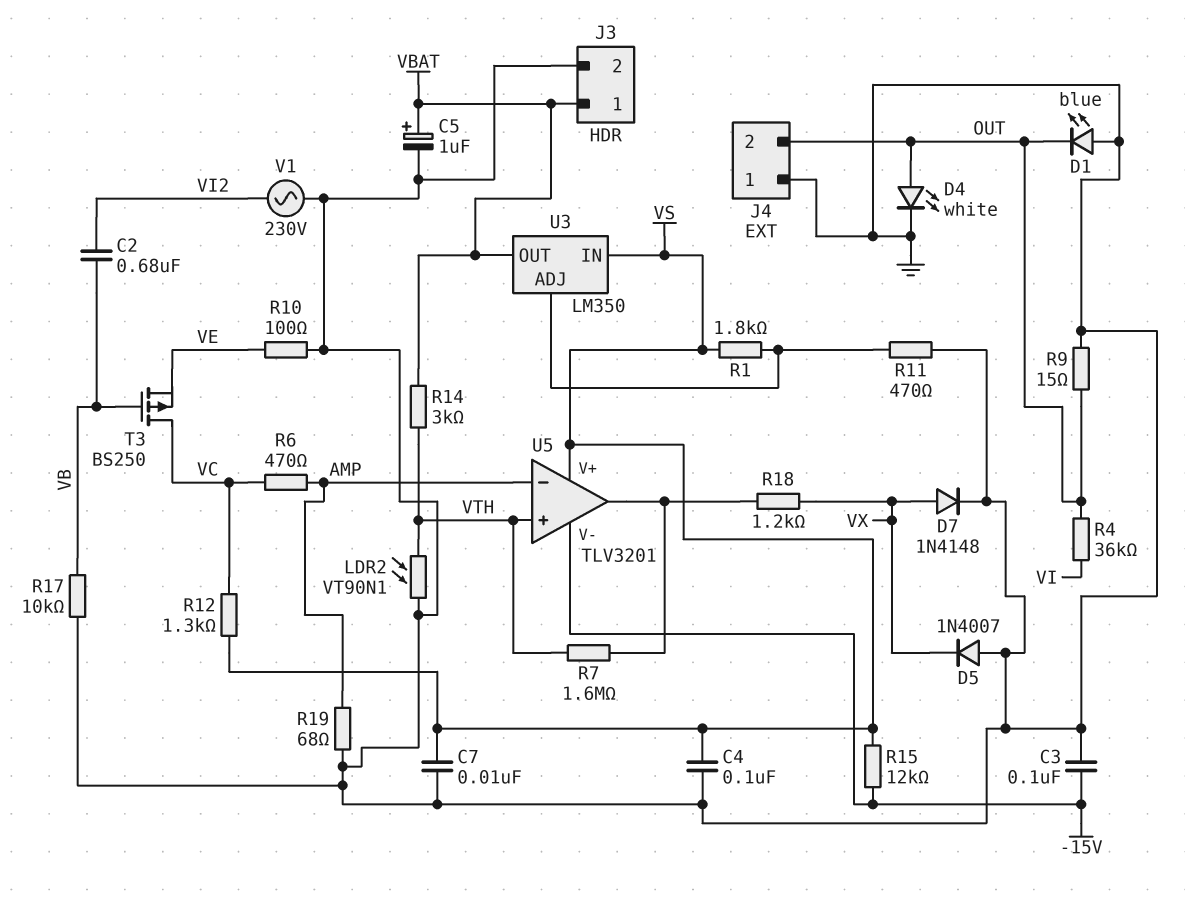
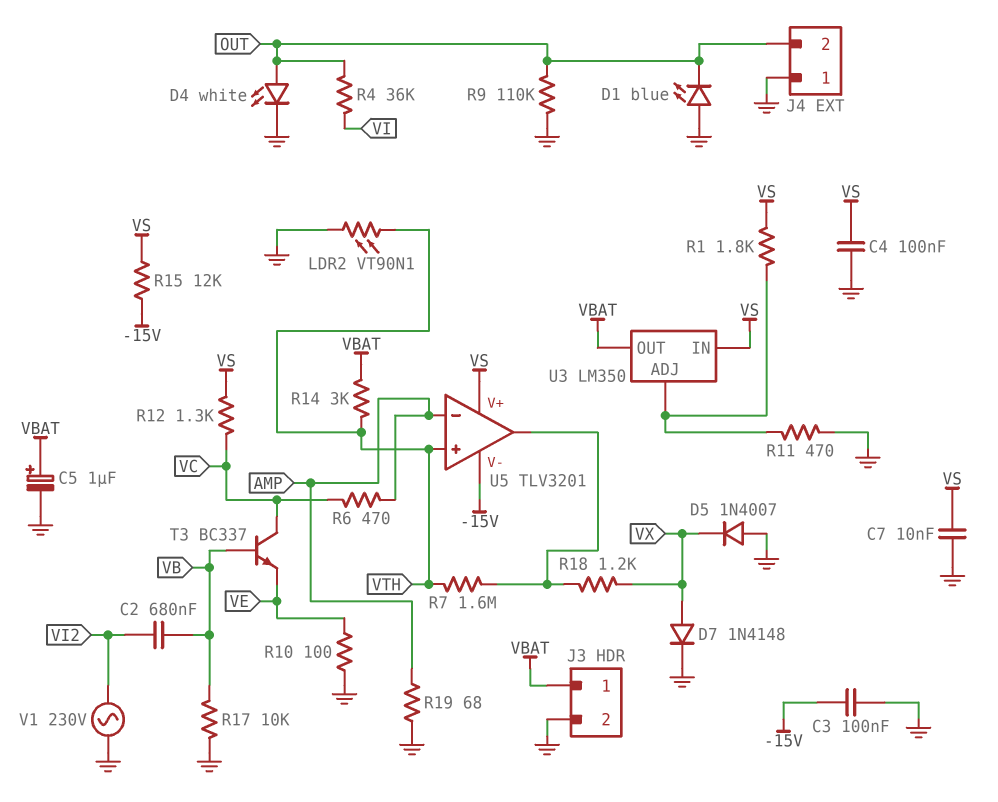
R9: 15 (GND, OUT) -> 110k (GND, OUT)
T3: PMOS BS250 (G VB, D VC, S VE) -> NPN BC337 (B VB, C VC, E VE)

